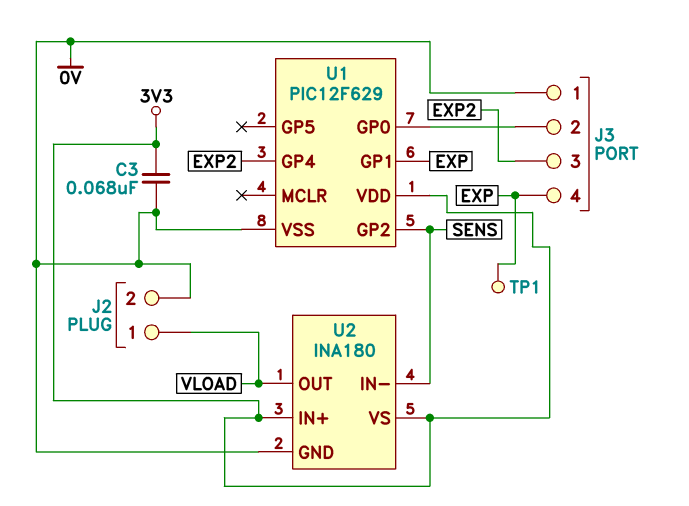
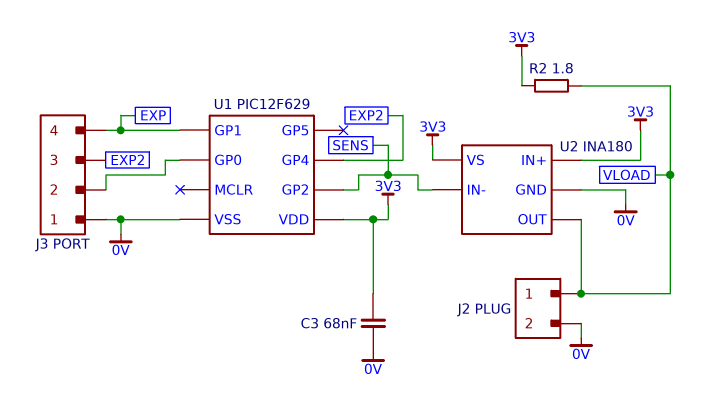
R2: none -> 1.8 (3V3, VLOAD)
TP1: test point (EXP) -> none

